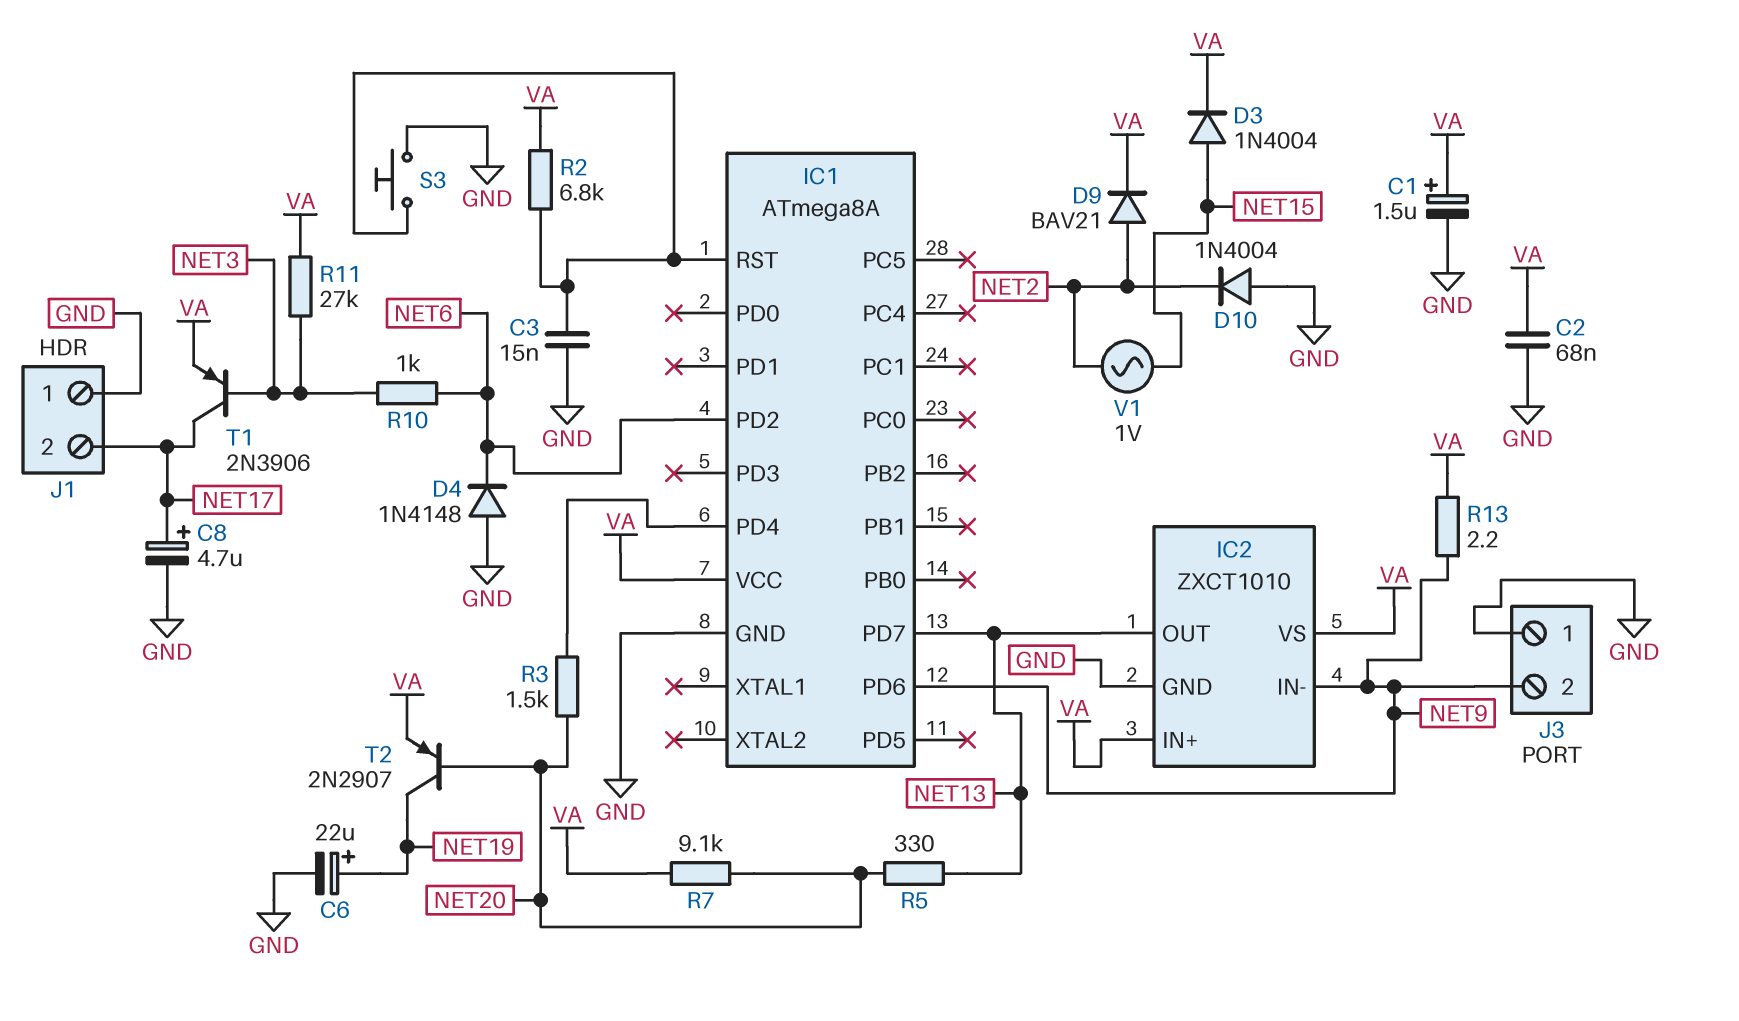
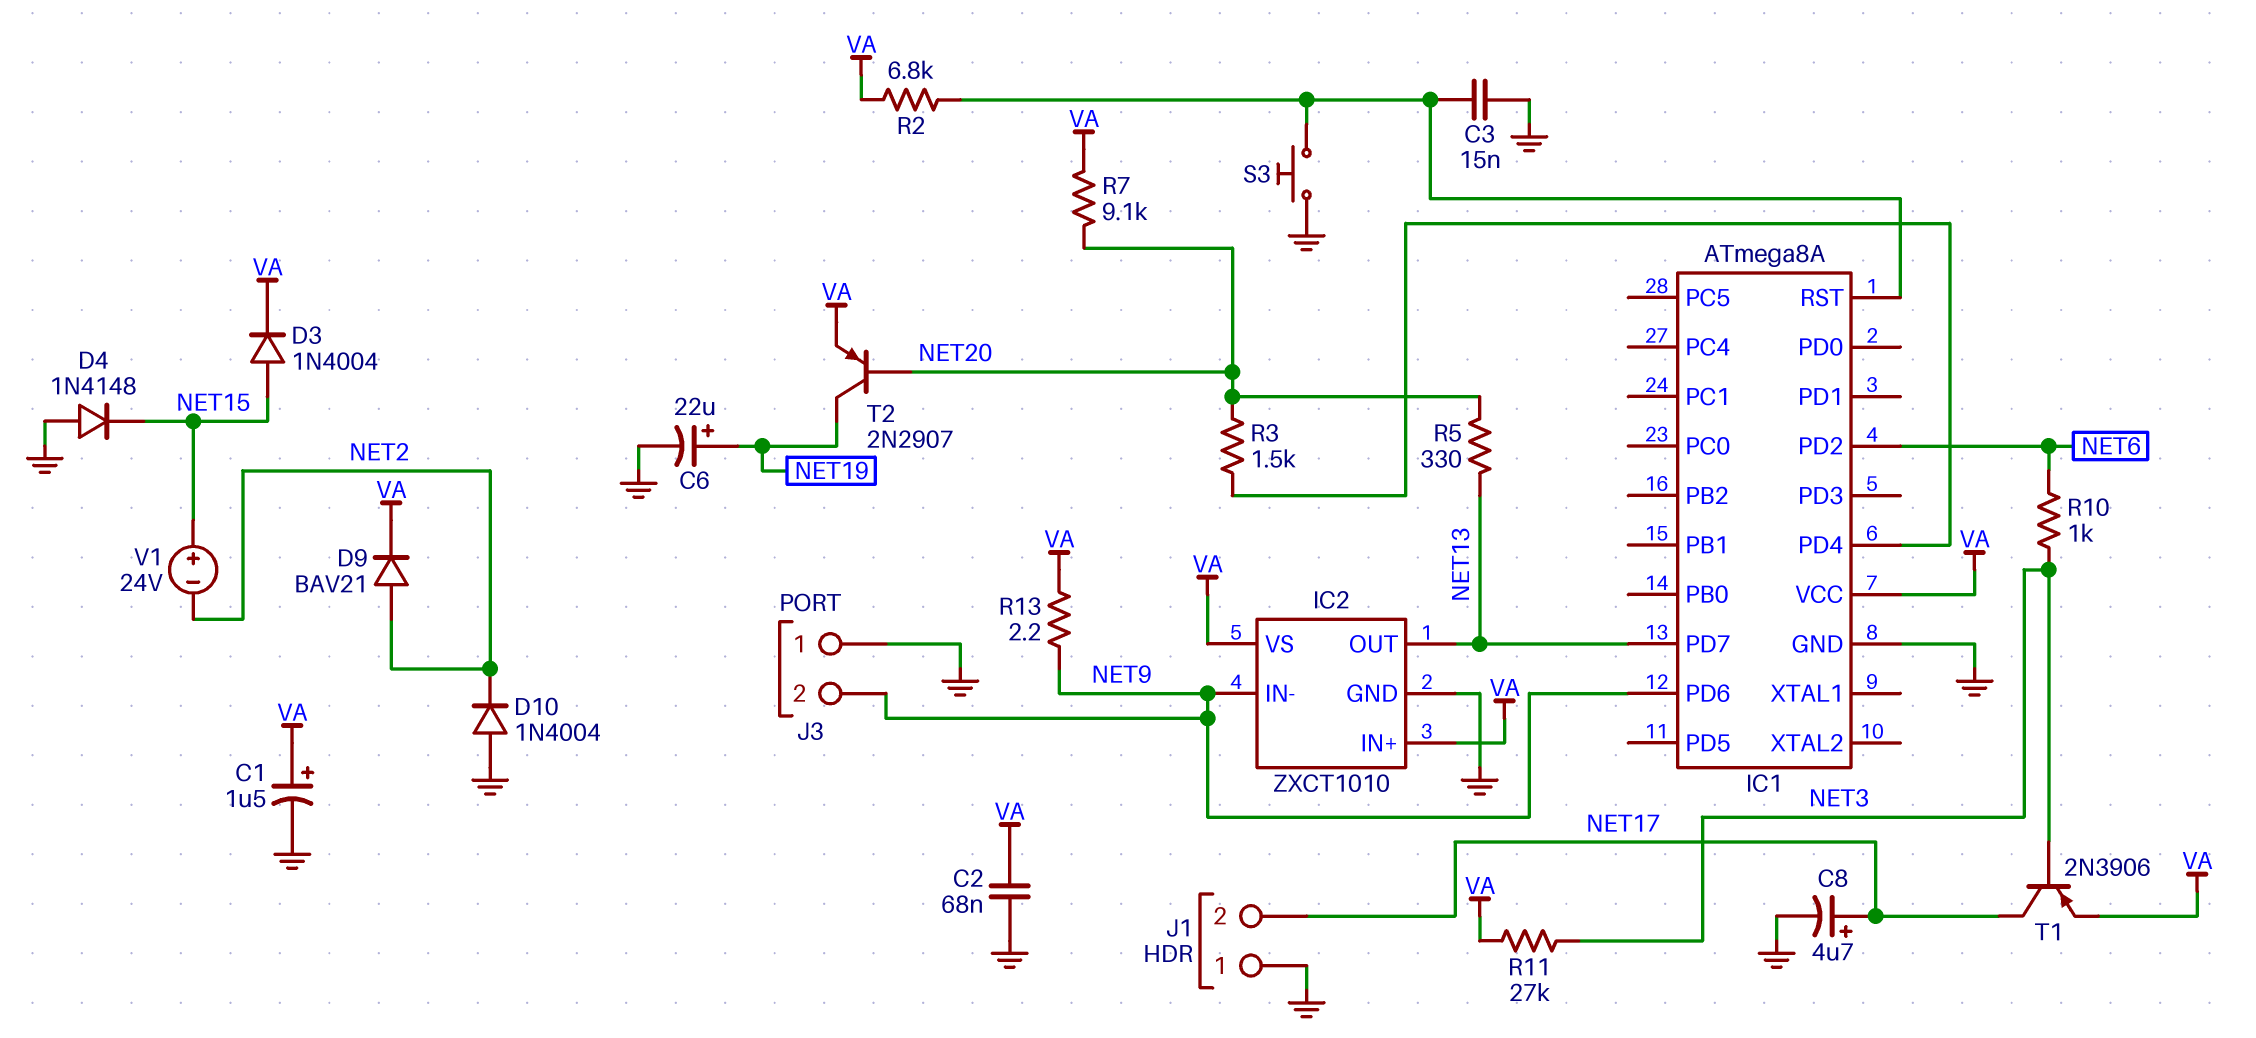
D4: diode 1N4148 (A GND, K NET6) -> diode 1N4148 (A GND, K NET15)
V1: AC 1V (NET2, NET15) -> 24V (plus NET15, minus NET2)

